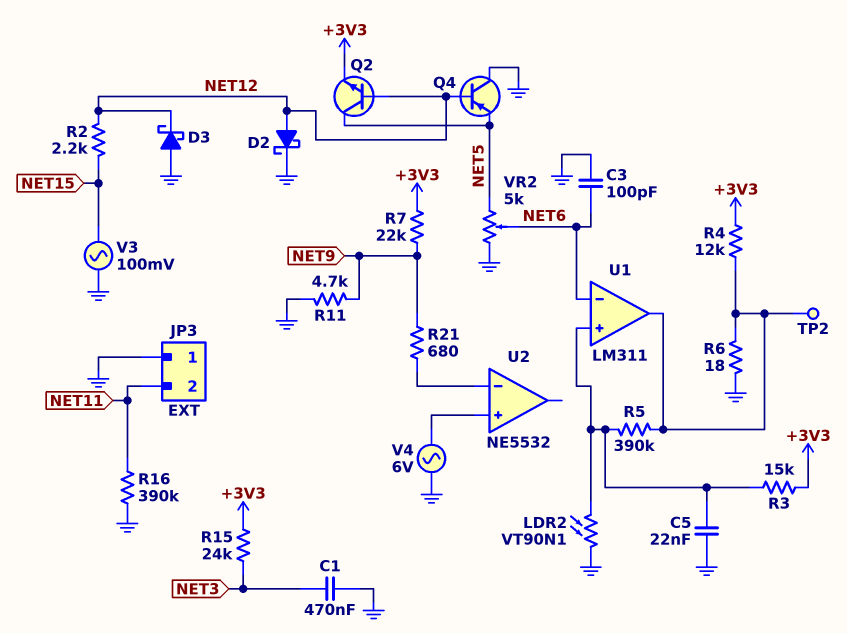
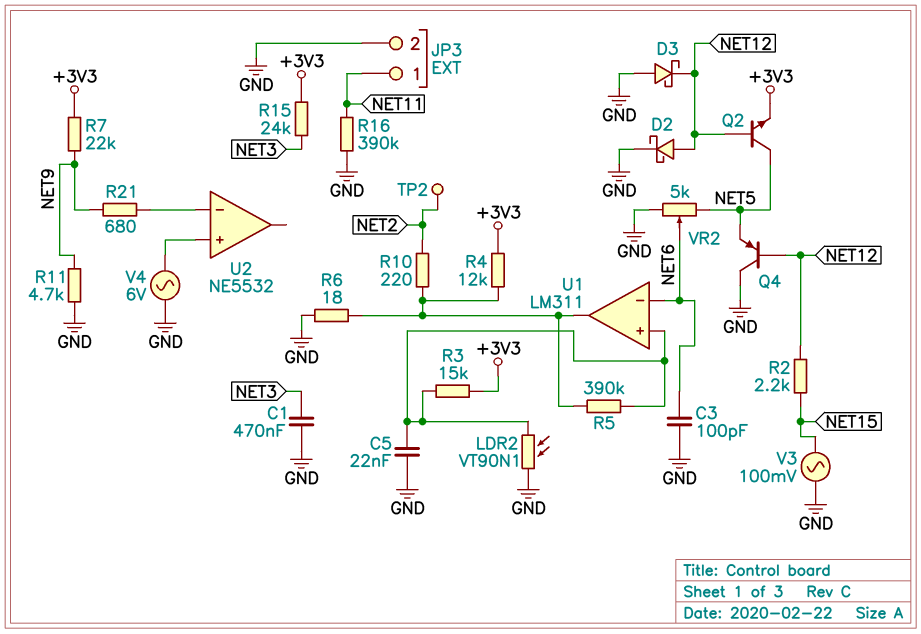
JP3 pin 1: GND -> NET11
JP3 pin 2: NET11 -> GND
R10: none -> 220 (NET2, U1/out)
TP2: test point (U1/out) -> test point (NET2)

